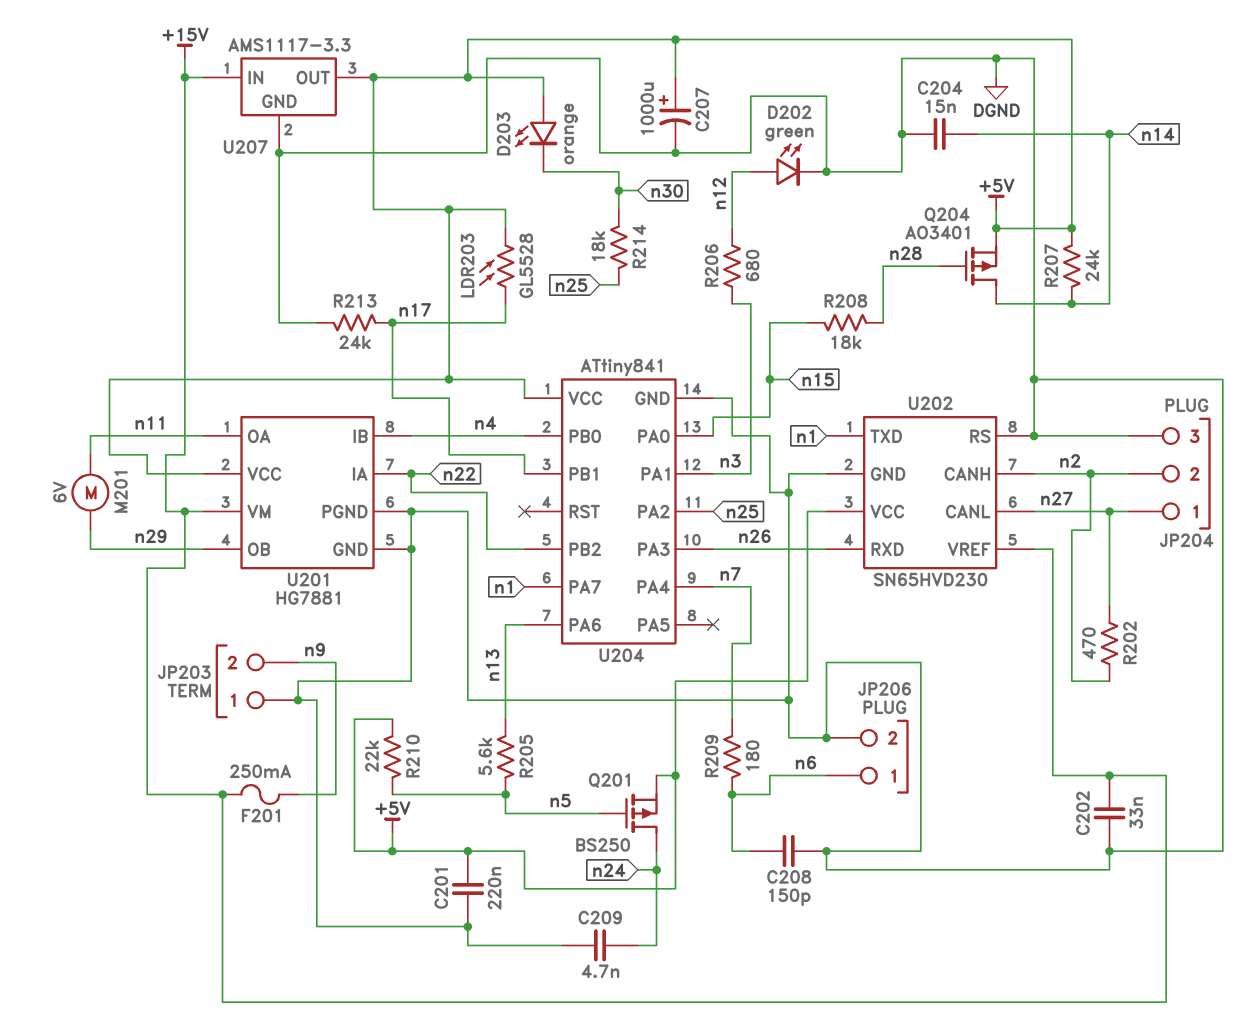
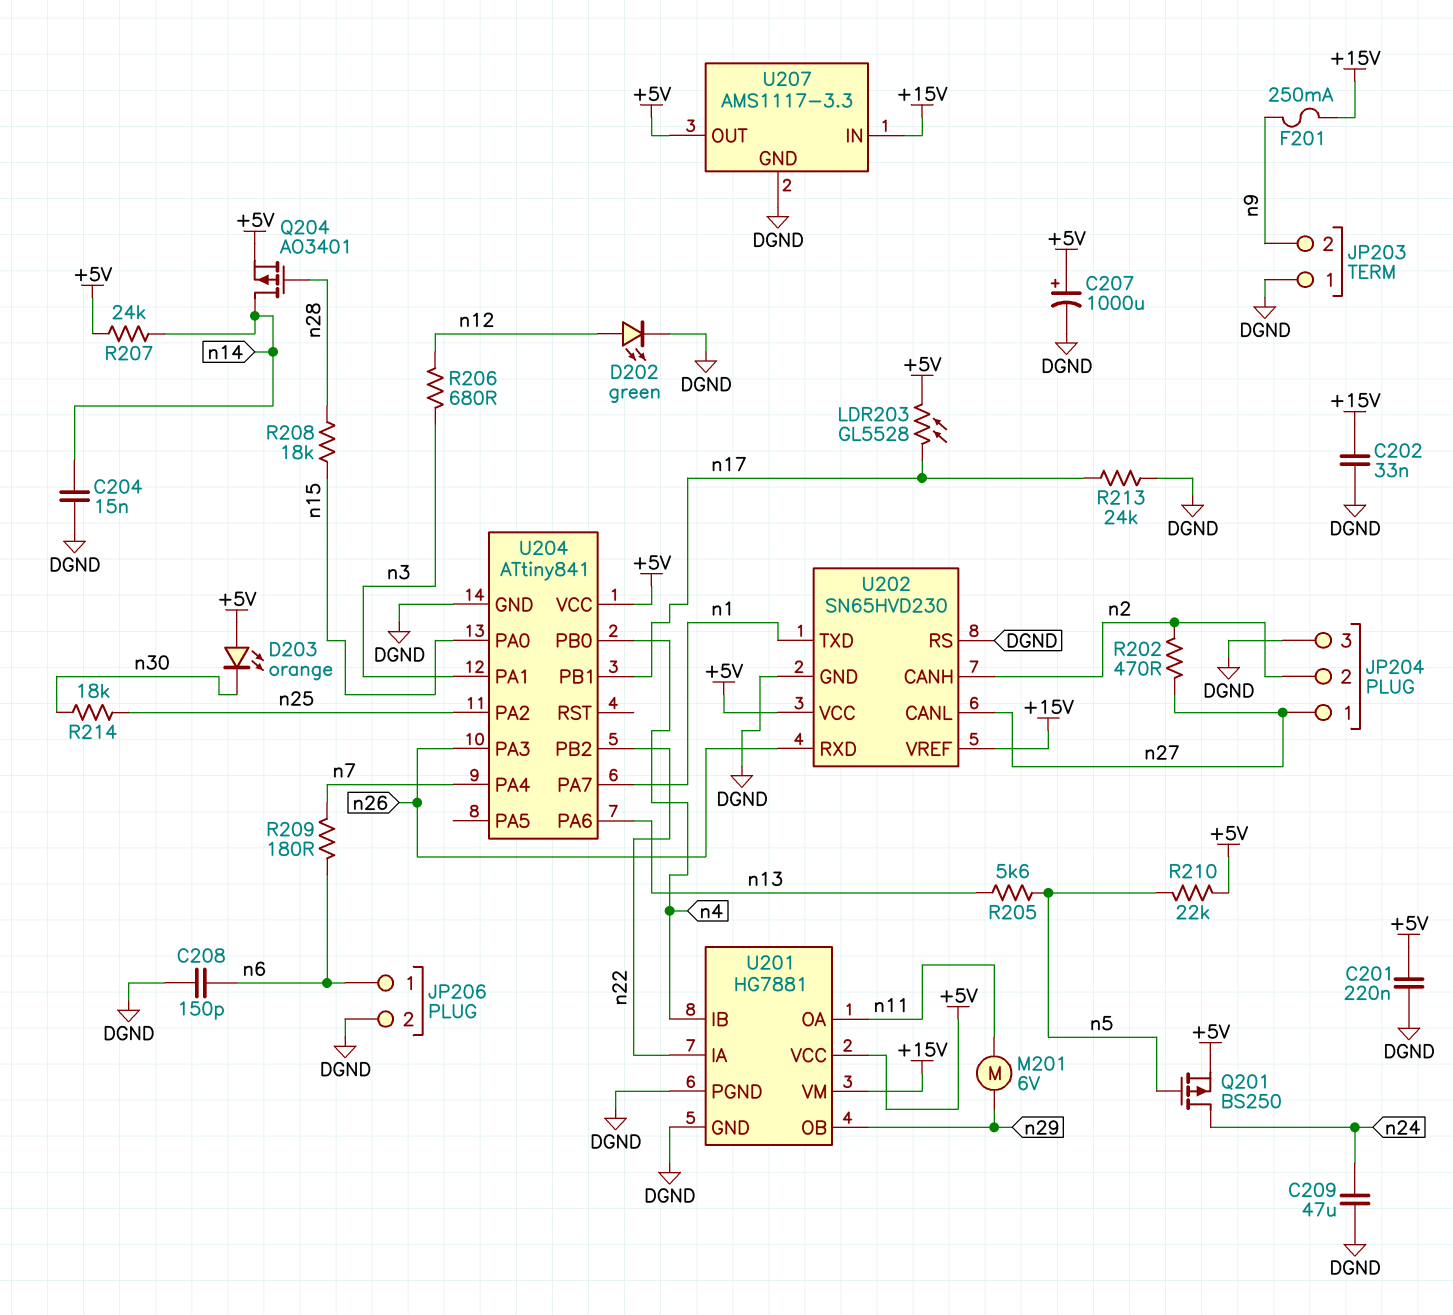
C209: 4.7nF (DGND, n24) -> 47uF (DGND, n24)

